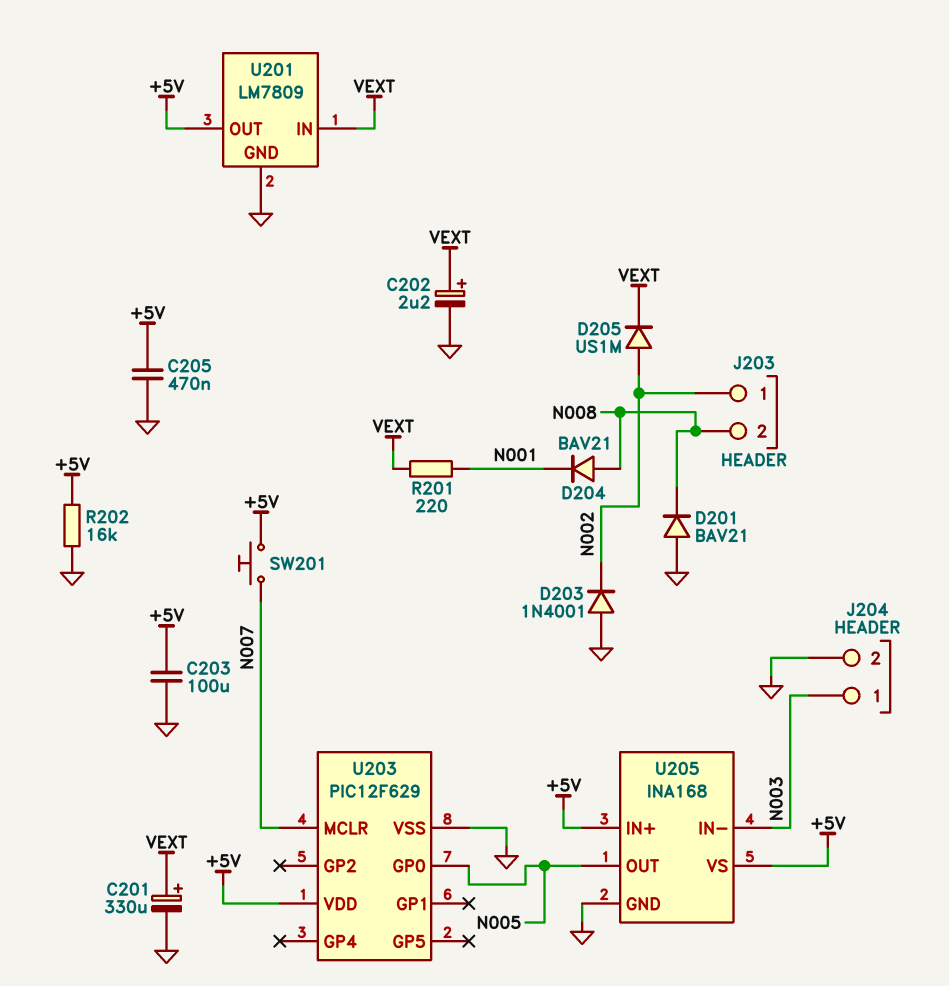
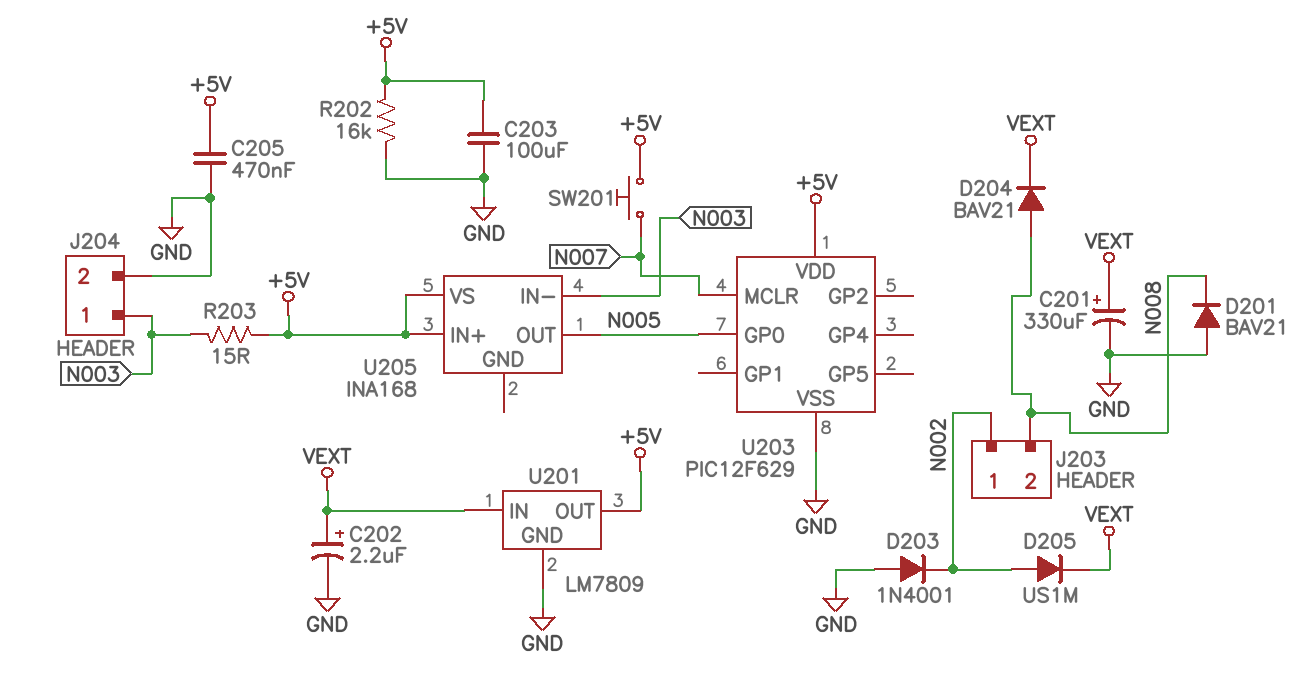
D204: diode BAV21 (A N008, K N001) -> diode BAV21 (A N008, K VEXT)
R201: 220 (N001, VEXT) -> none
R203: none -> 15 (+5V, N003)
U205 pin GND: GND -> none

